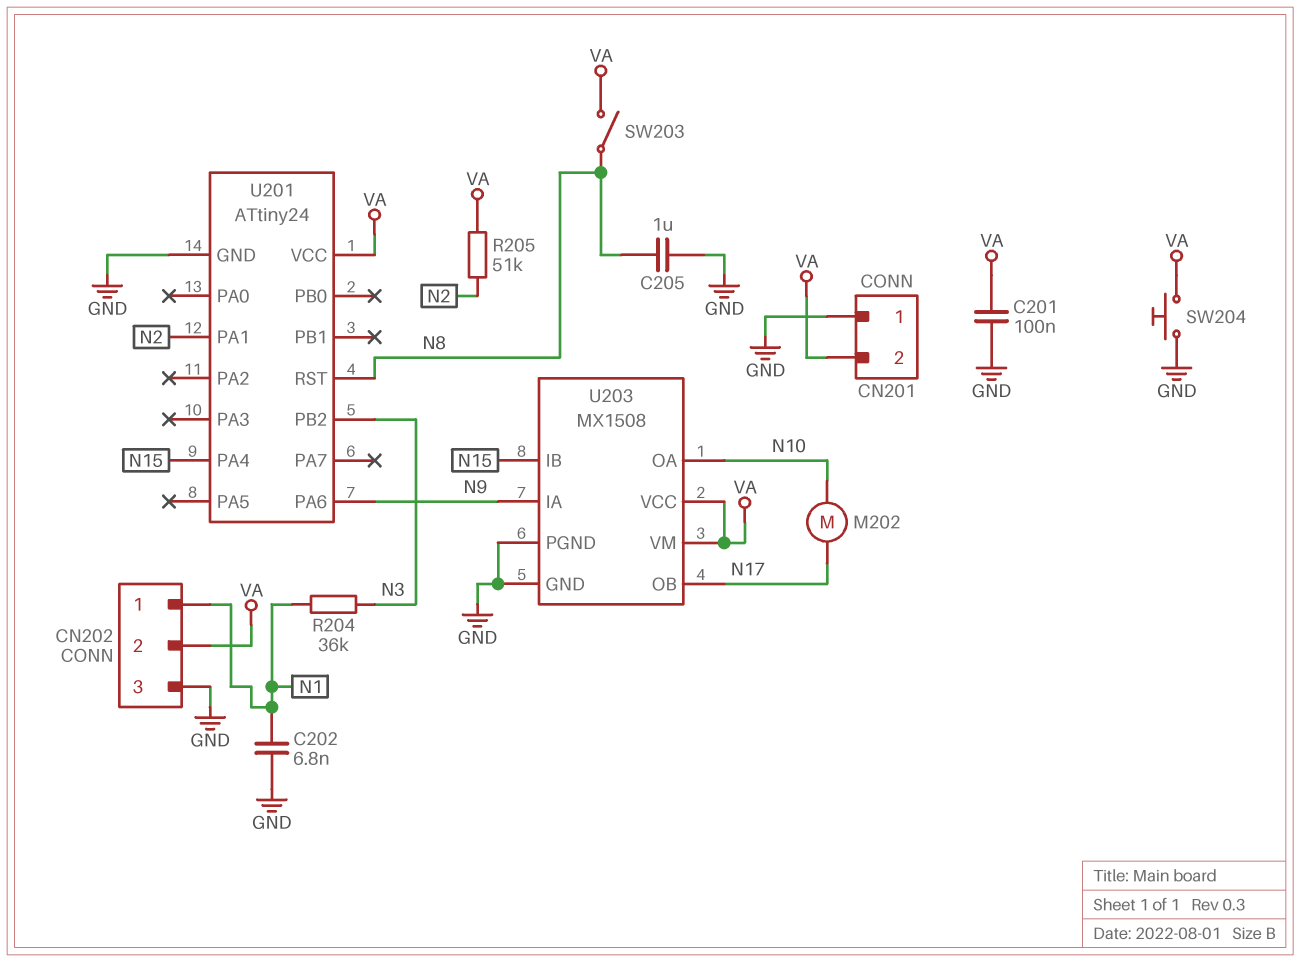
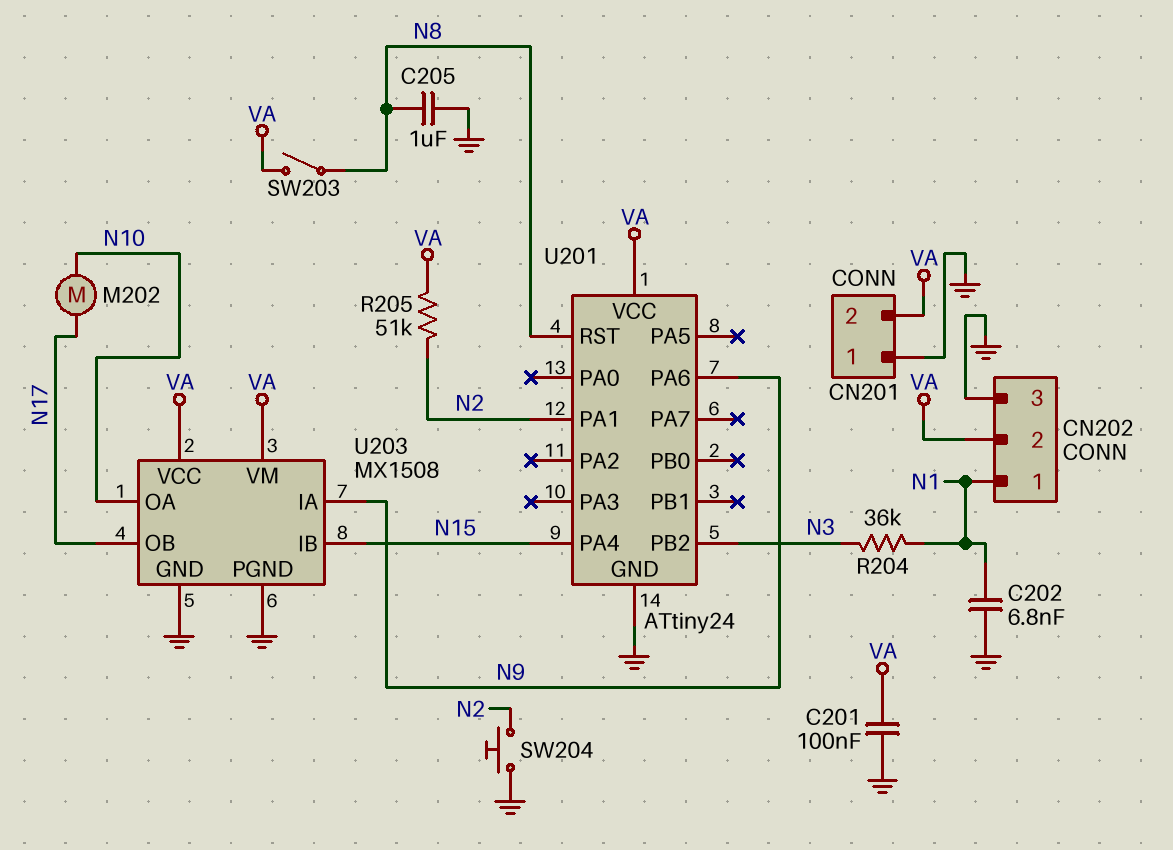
SW204: button (GND, VA) -> button (GND, N2)

